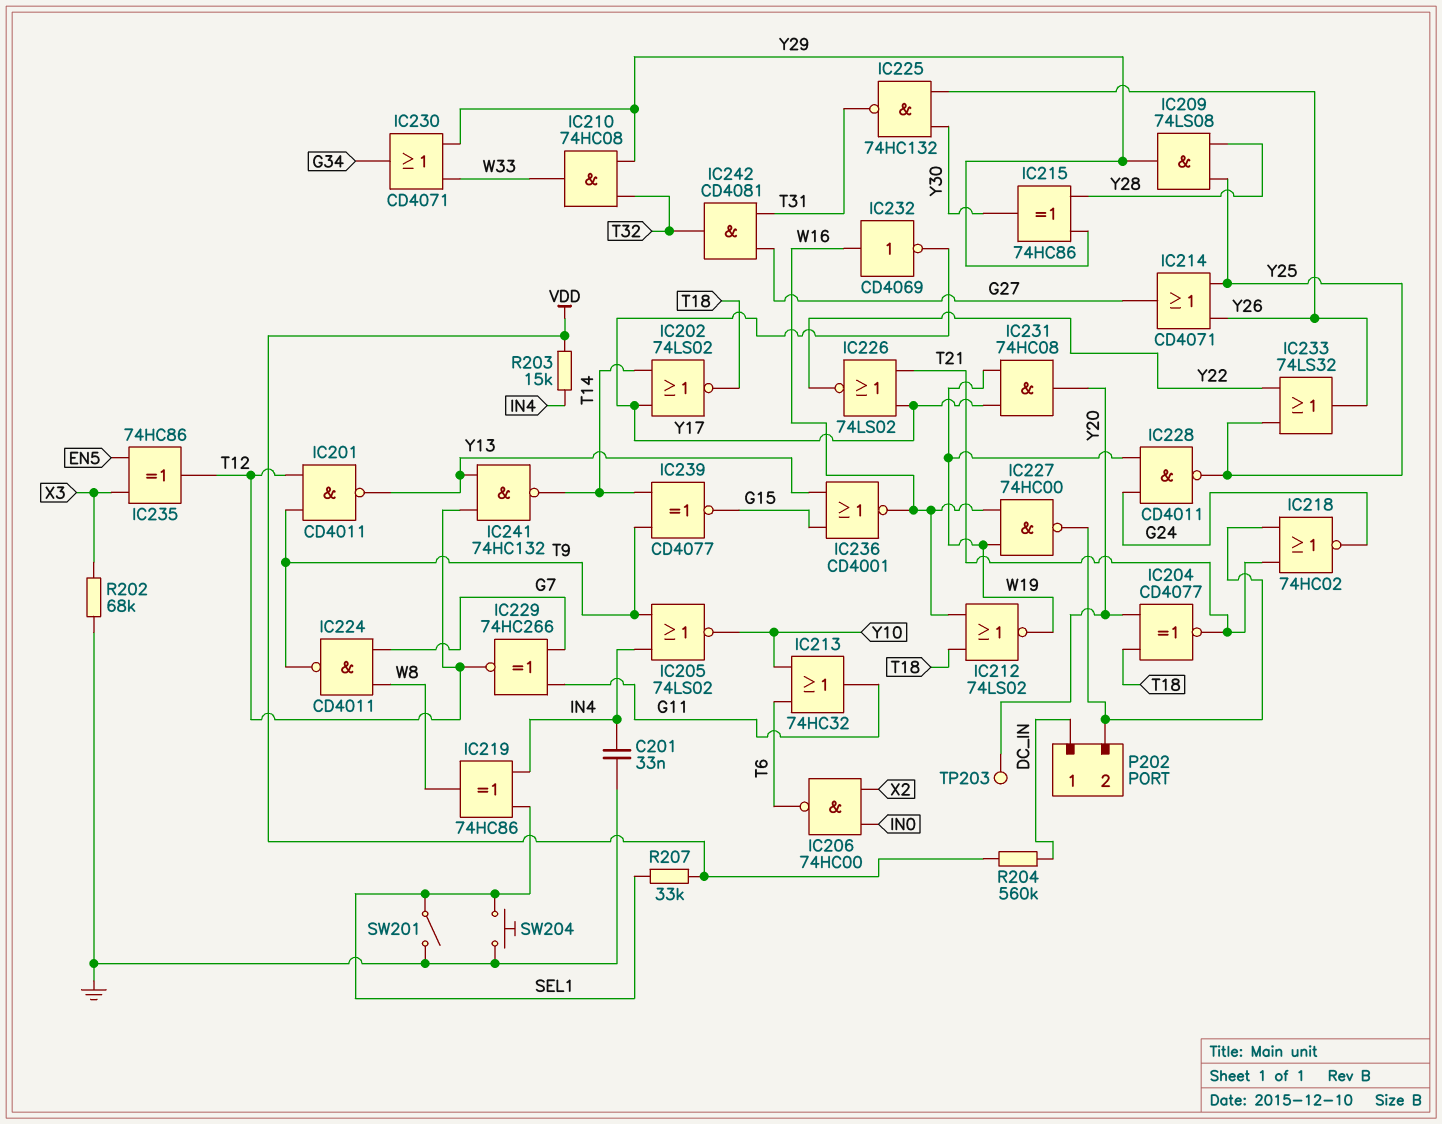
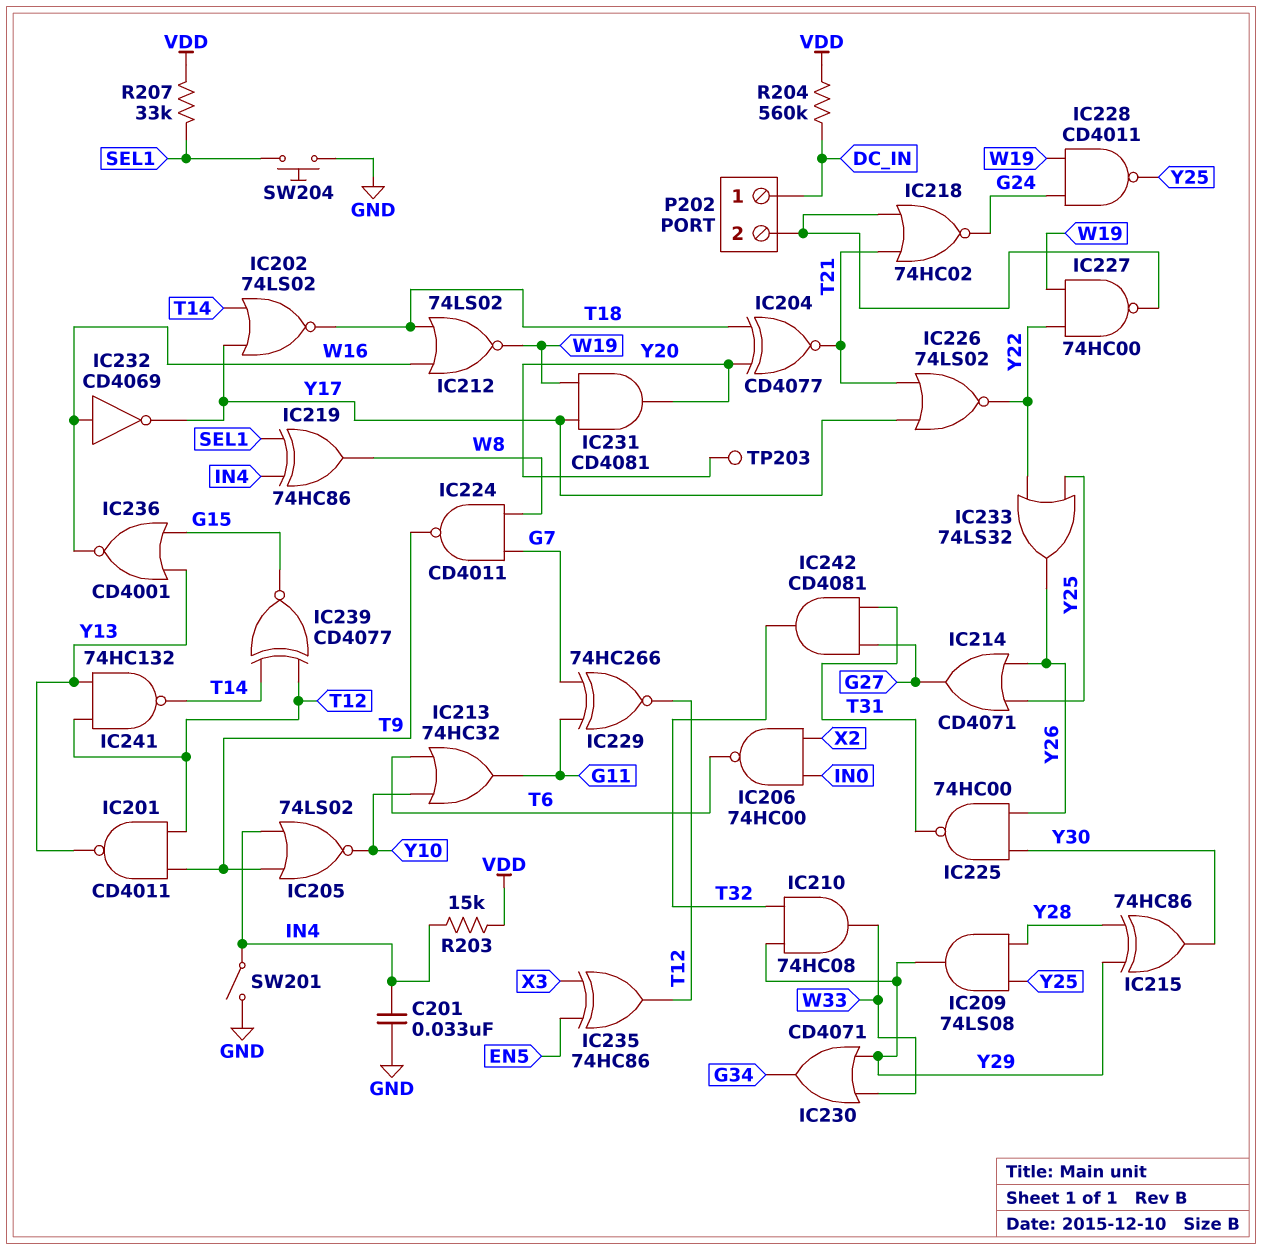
IC225: NAND 74HC132 (in Y26, in Y30, out T31) -> NAND 74HC00 (in Y26, in Y30, out T31)
IC227: NAND 74HC00 (in W16, in W19, out P202/2) -> NAND 74HC00 (in W19, in Y22, out P202/2)
IC231: AND 74HC08 (in W19, in Y17, out Y20) -> AND CD4081 (in W19, in Y17, out Y20)
IC239: XNOR CD4077 (in T9, in T14, out G15) -> XNOR CD4077 (in T12, in T14, out G15)
R202: 68k (GND, X3) -> none
SW201: switch (GND, SEL1) -> switch (GND, IN4)

